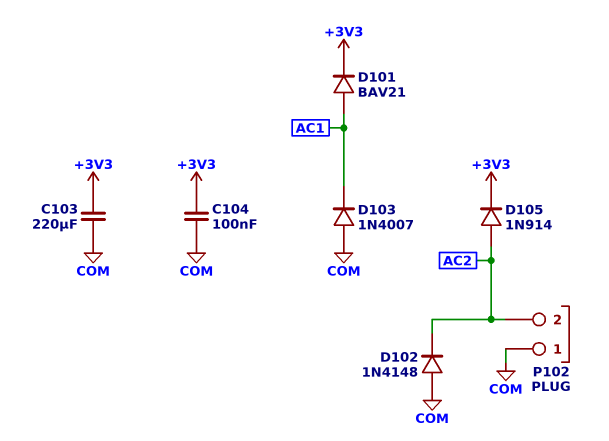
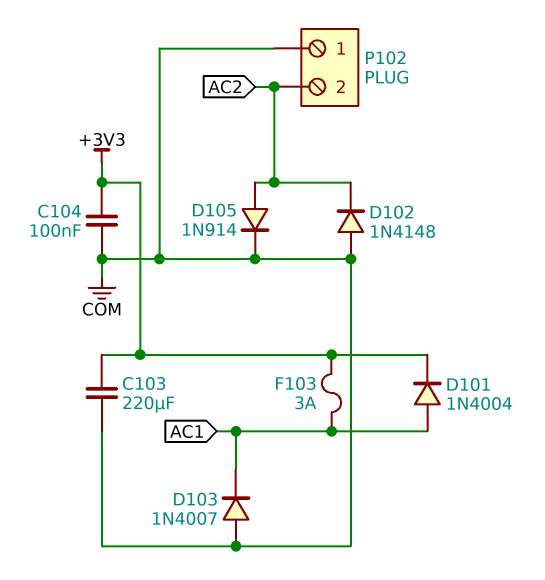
D101: diode BAV21 (A AC1, K +3V3) -> diode 1N4004 (A AC1, K +3V3)
D105: diode 1N914 (A AC2, K +3V3) -> diode 1N914 (A AC2, K COM)
F103: none -> 3A (+3V3, AC1)

